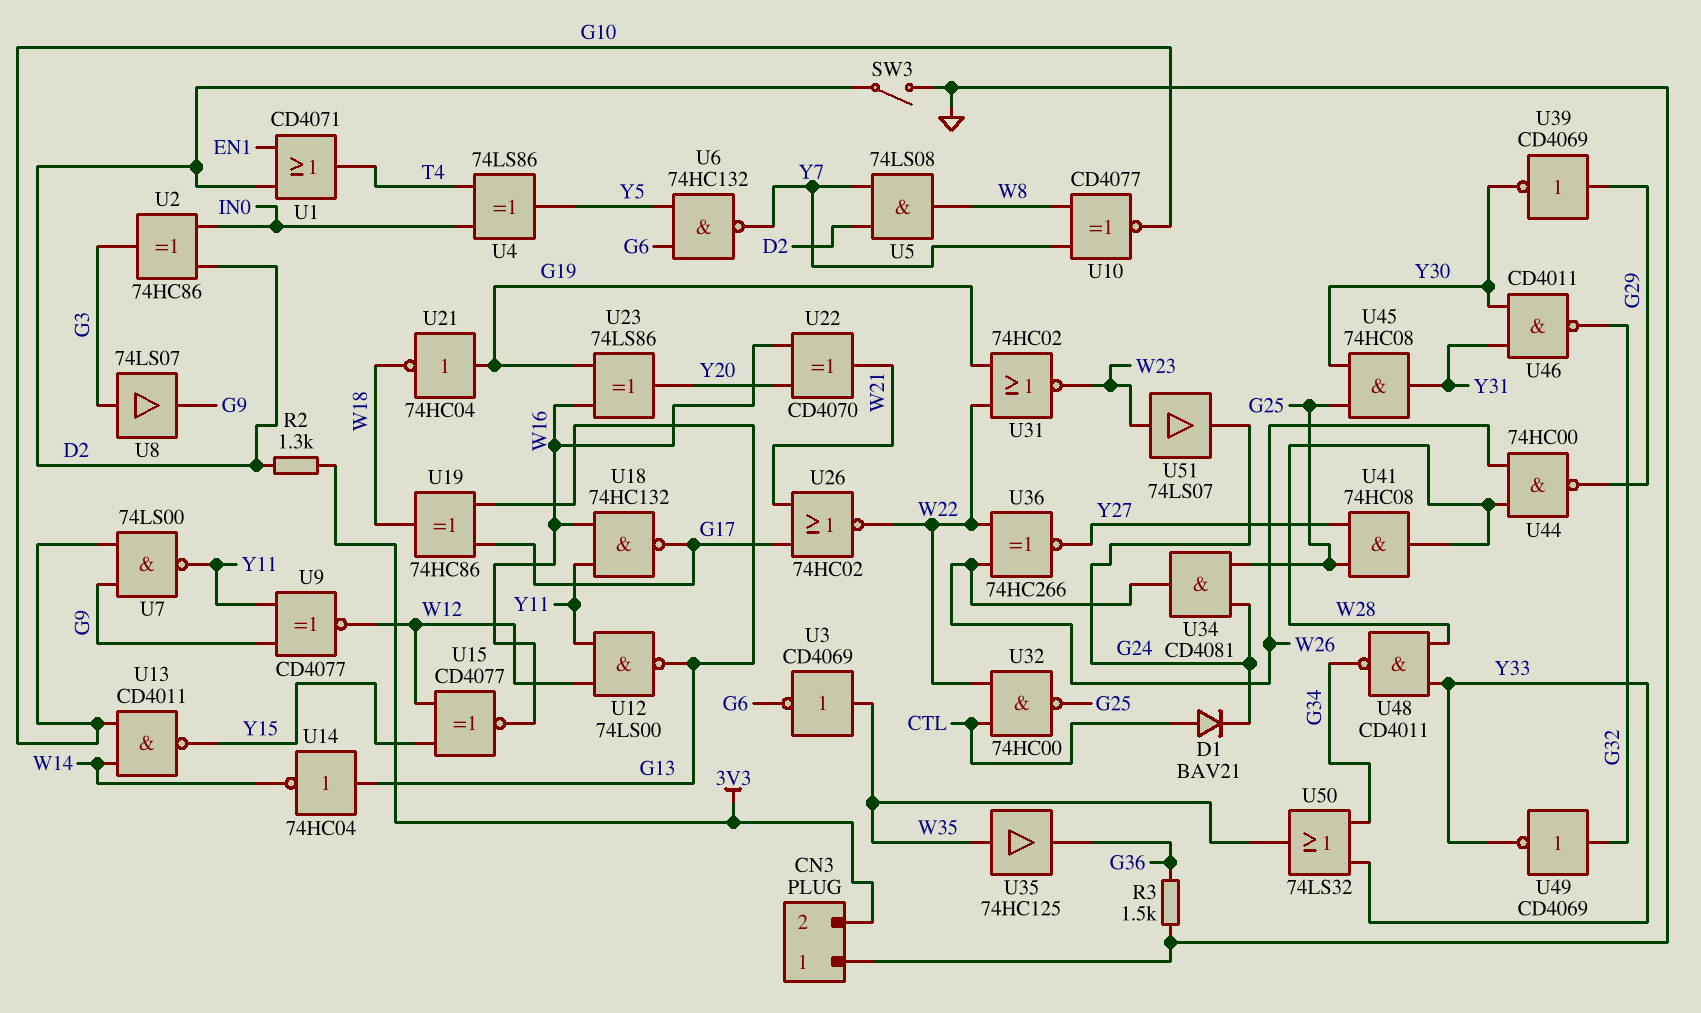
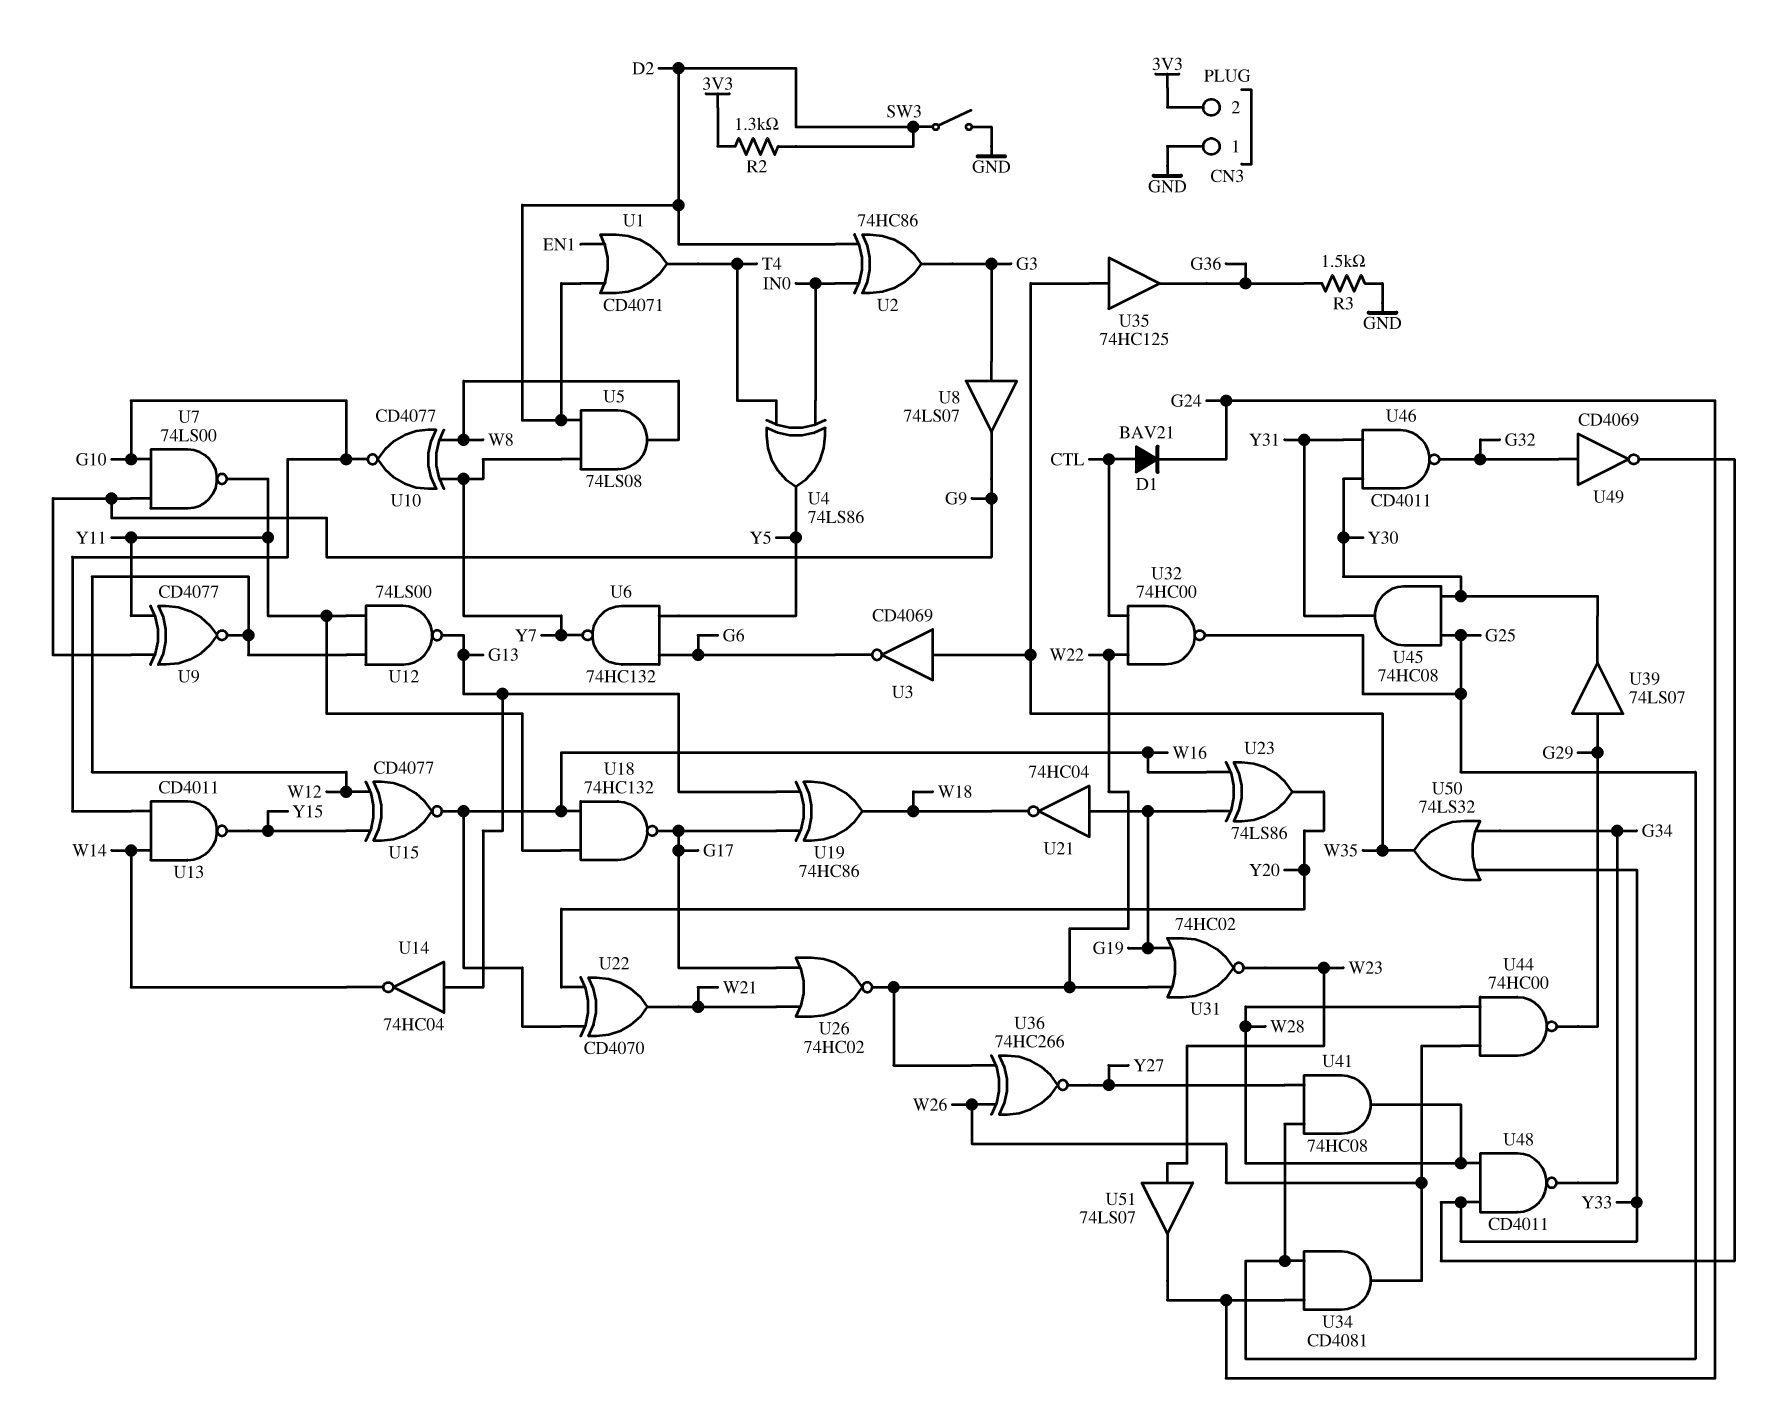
U39: NOT CD4069 (in G29, out Y30) -> buffer 74LS07 (in G29, out Y30)

